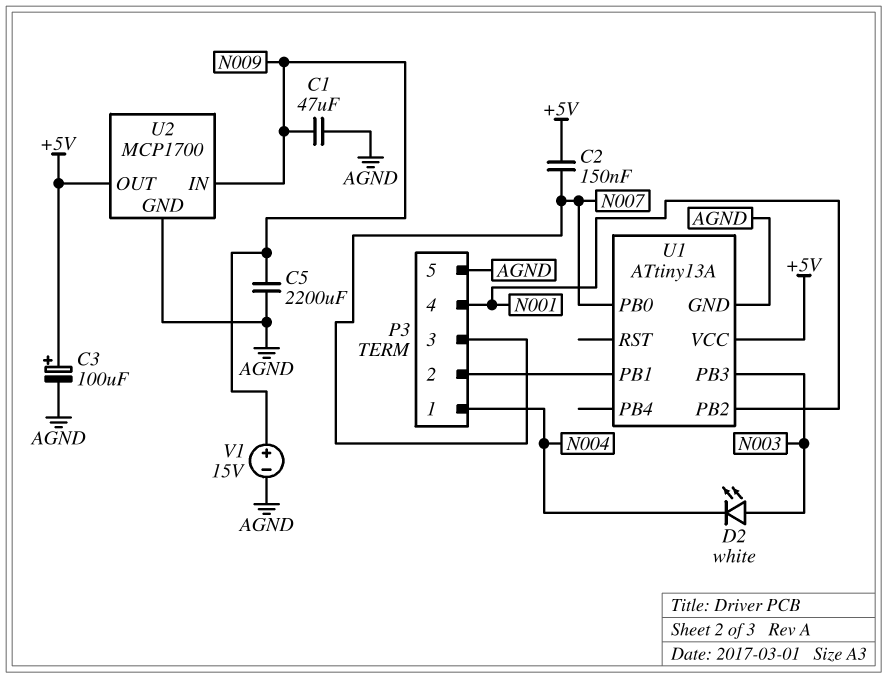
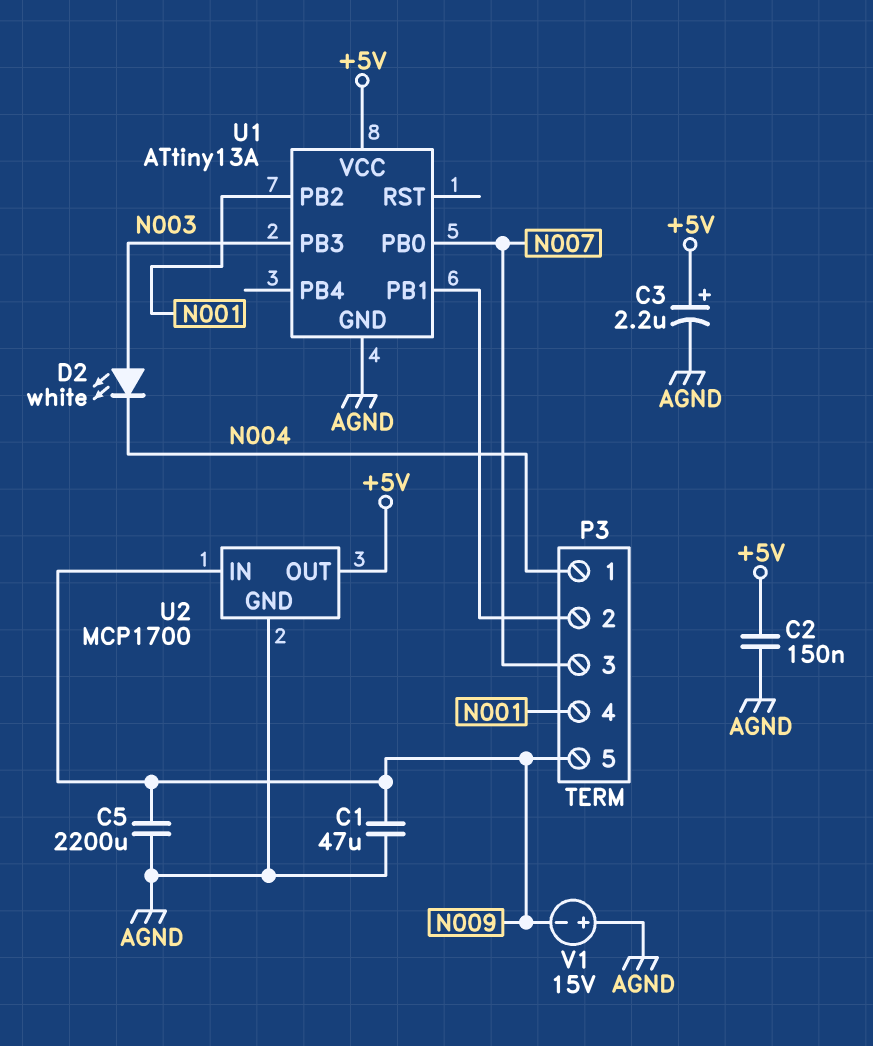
C2: 150nF (+5V, N007) -> 150nF (+5V, AGND)
C3: 100uF (plus +5V, minus AGND) -> 2.2uF (plus +5V, minus AGND)
P3 pin 5: AGND -> N009
V1: 15V (plus N009, minus AGND) -> 15V (plus AGND, minus N009)

